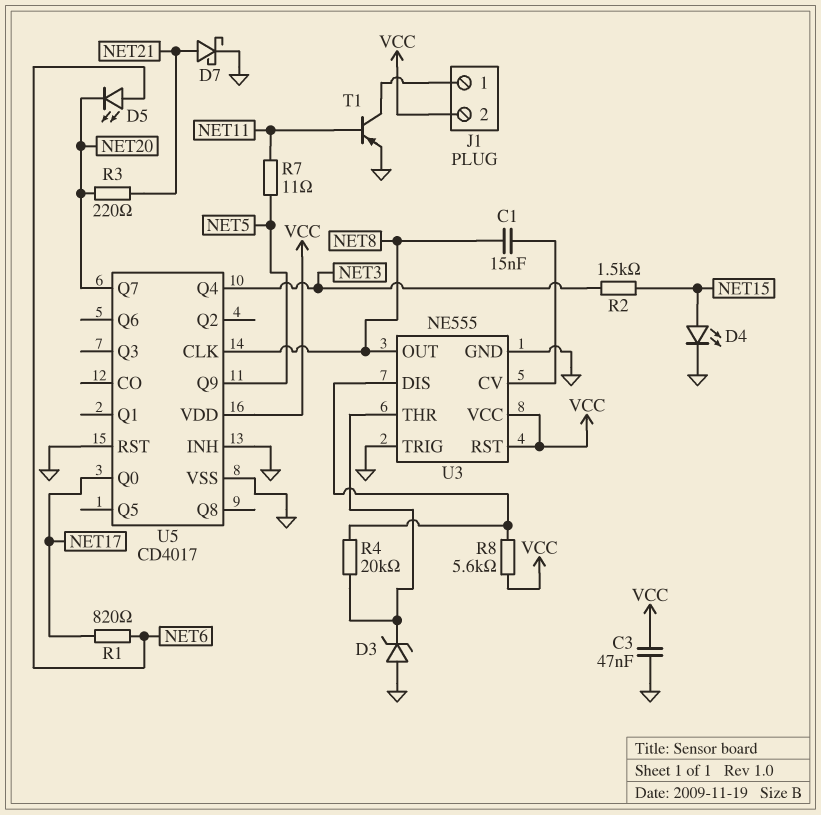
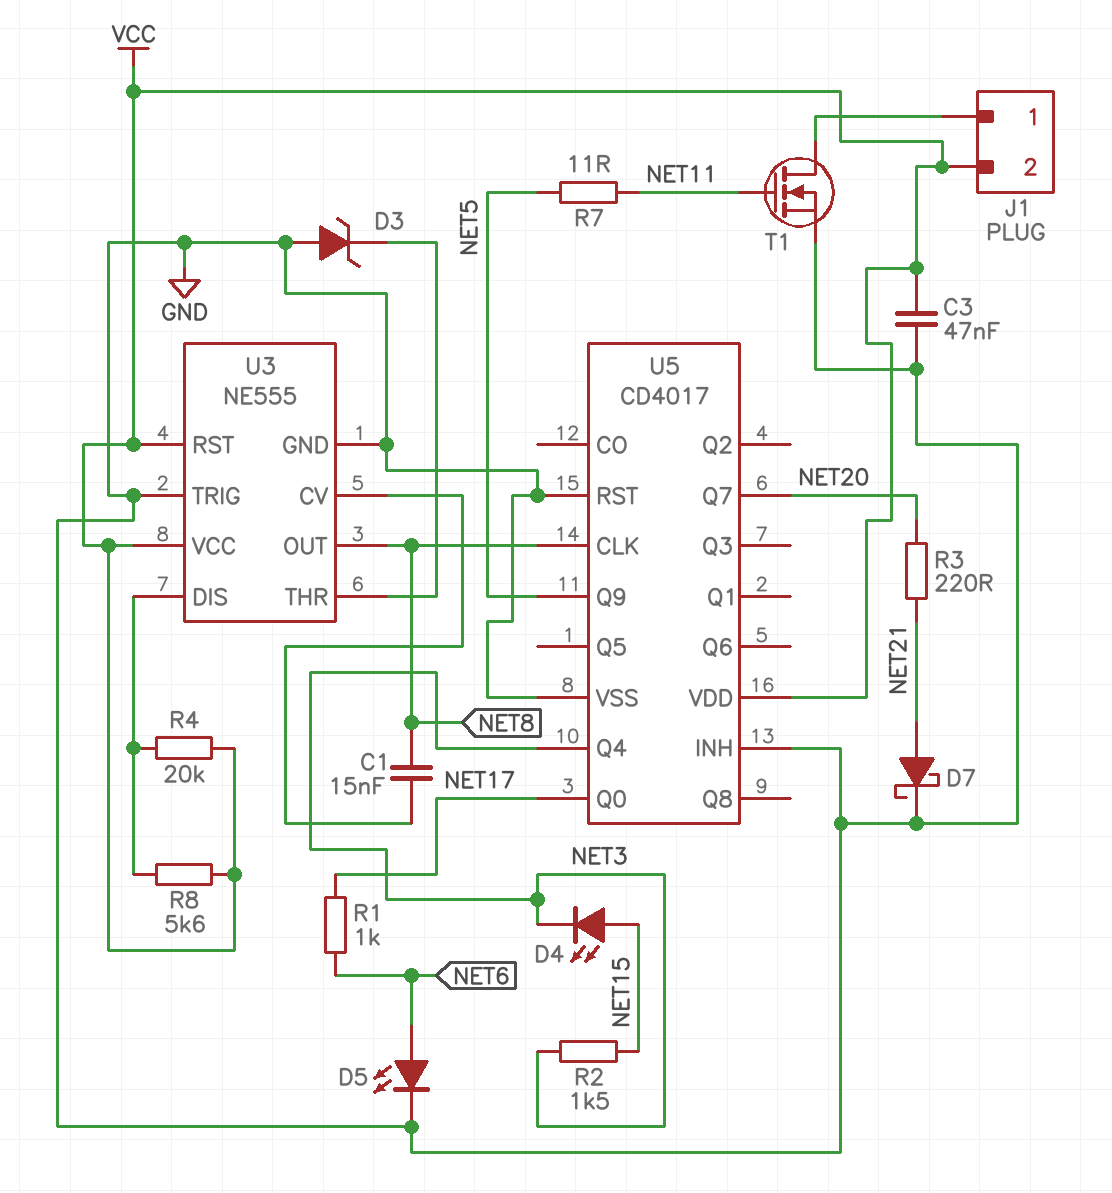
D4: LED (A NET15, K GND) -> LED (A NET15, K NET3)
D5: LED (A NET6, K NET20) -> LED (A NET6, K GND)
R1: 820 (NET6, NET17) -> 1k (NET6, NET17)
R4: 20k (U3/DIS, U3/THR) -> 20k (U3/DIS, VCC)
T1: PNP (B NET11, C J1/1, E GND) -> NMOS (G NET11, D J1/1, S GND)

